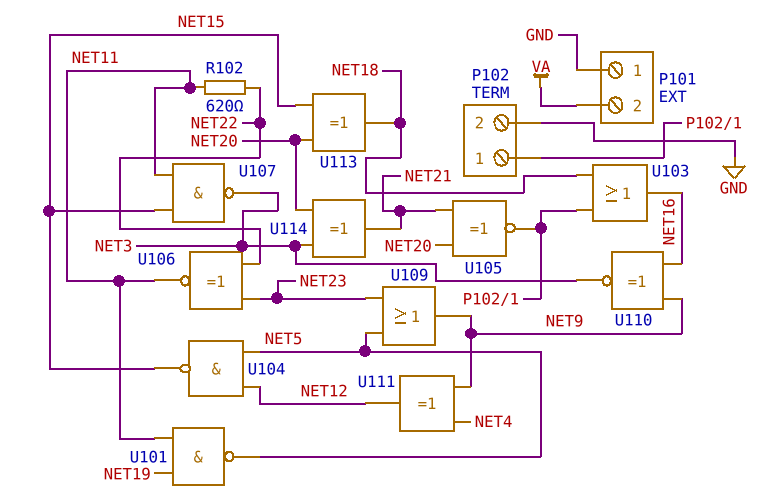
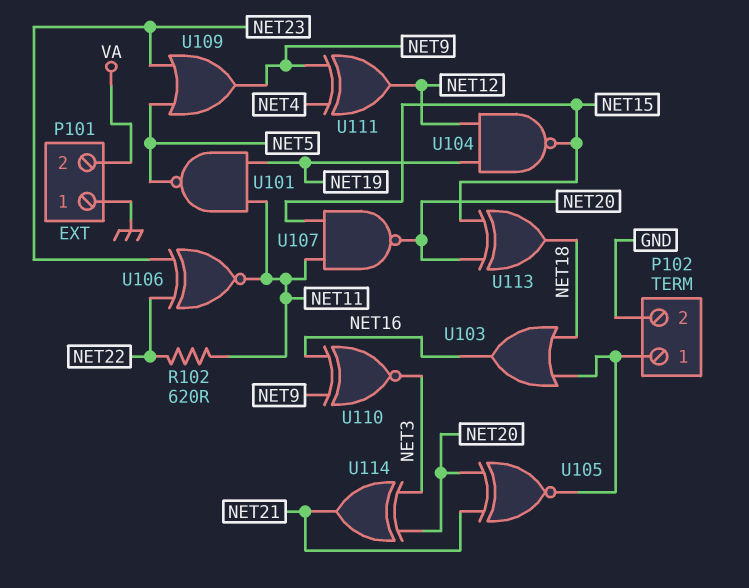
U104: NAND (in NET5, in NET12, out NET15) -> NAND (in NET12, in NET19, out NET15)
U107: NAND (in NET11, in NET15, out NET3) -> NAND (in NET11, in NET15, out NET20)

